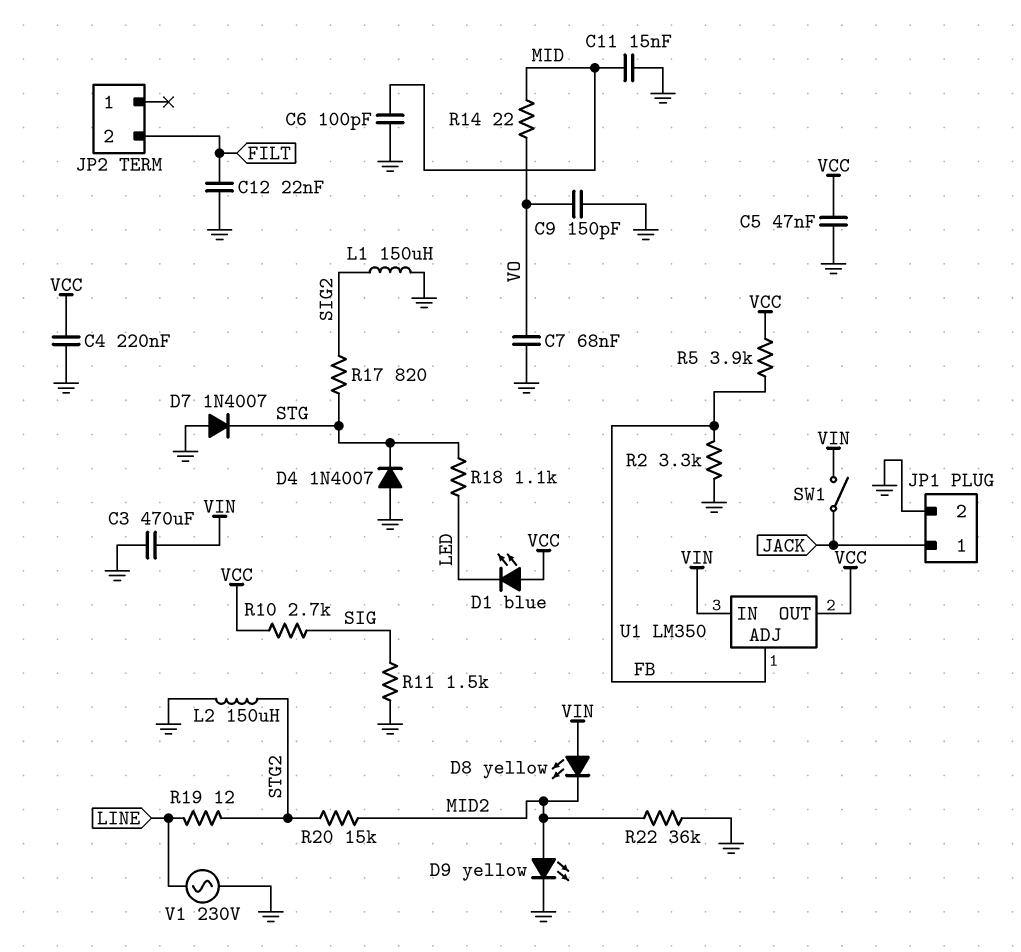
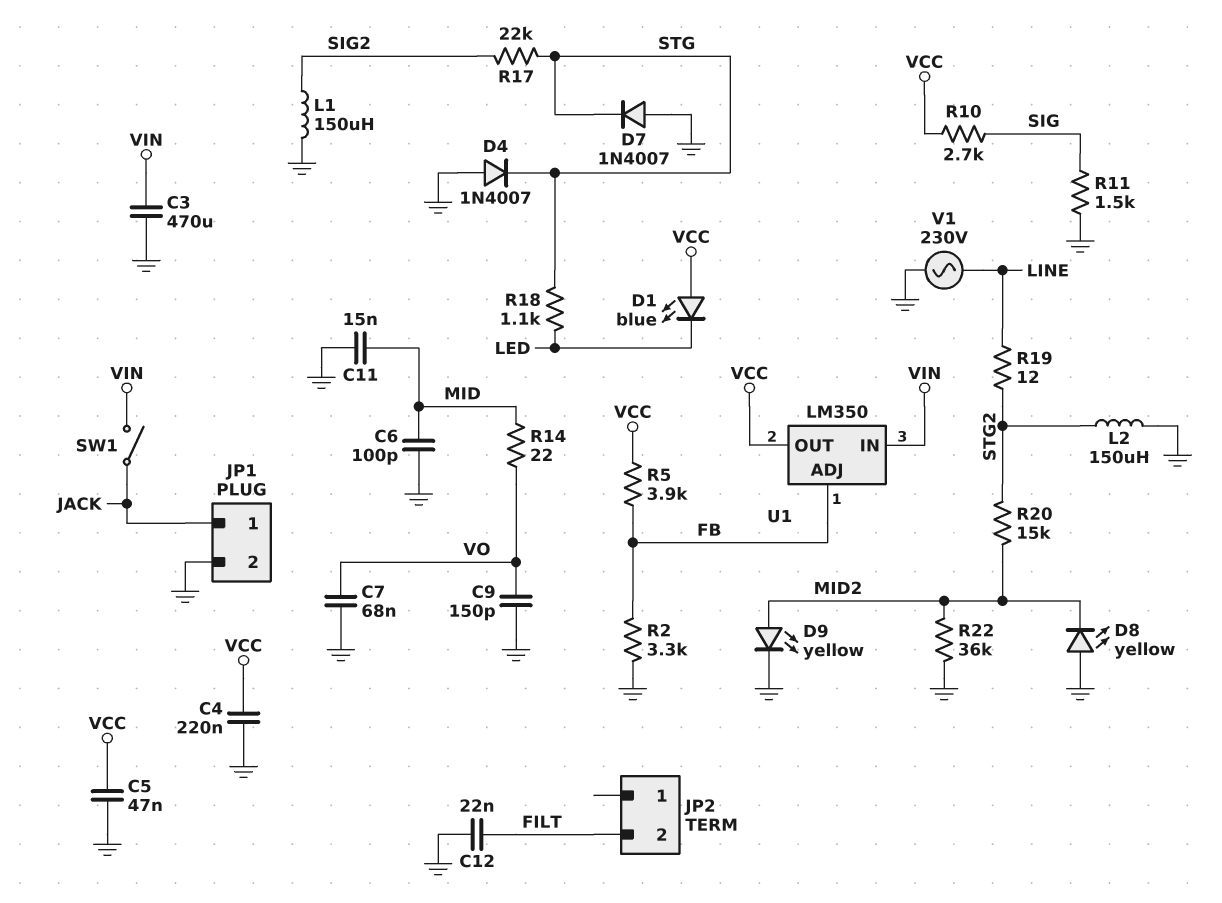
D8: LED yellow (A VIN, K MID2) -> LED yellow (A GND, K MID2)
R17: 820 (SIG2, STG) -> 22k (SIG2, STG)

